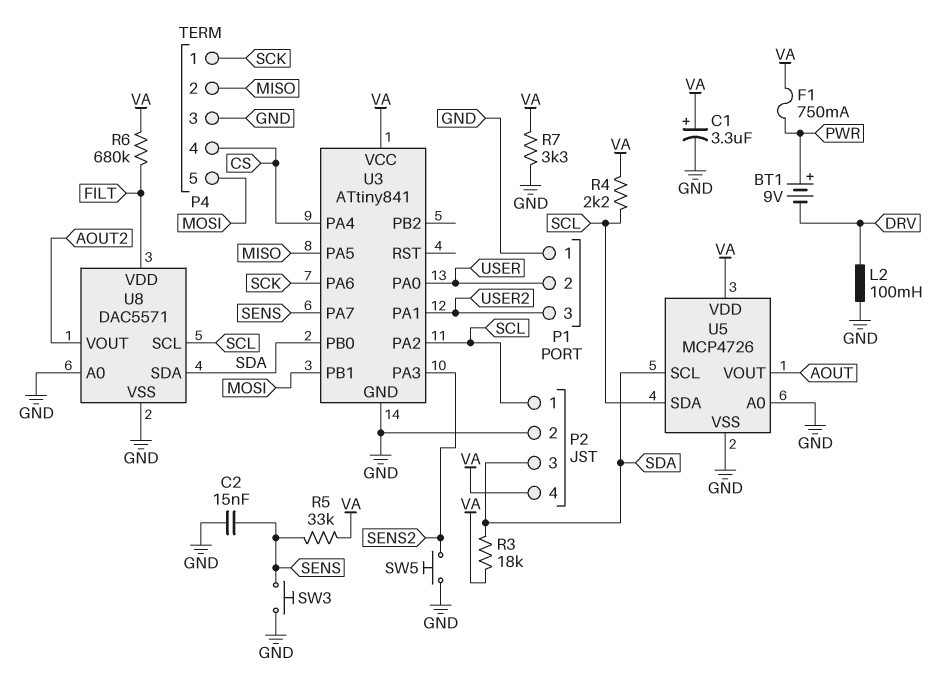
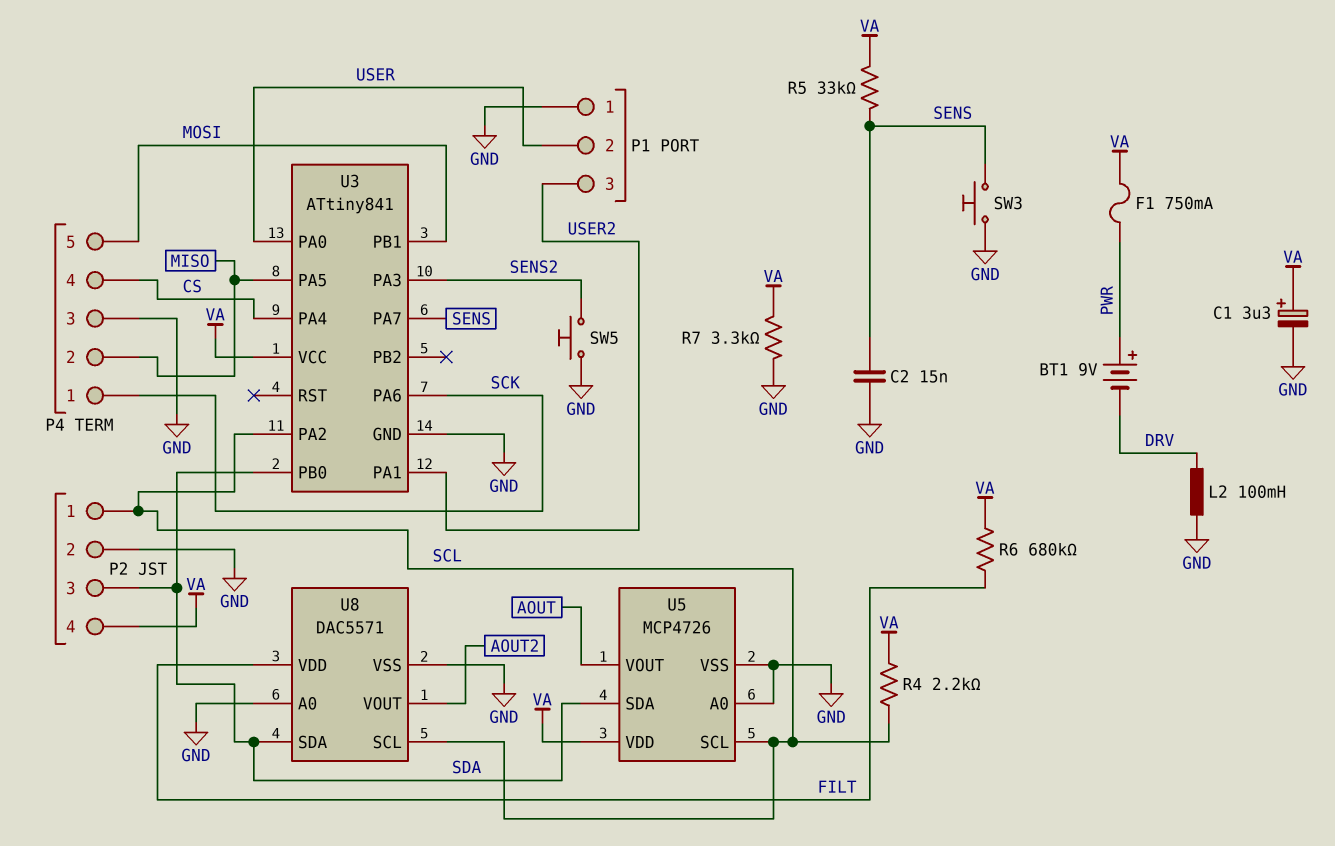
R3: 18k (SDA, VA) -> none
U5 pin SCL: SDA -> SCL
U5 pin SDA: SCL -> SDA

